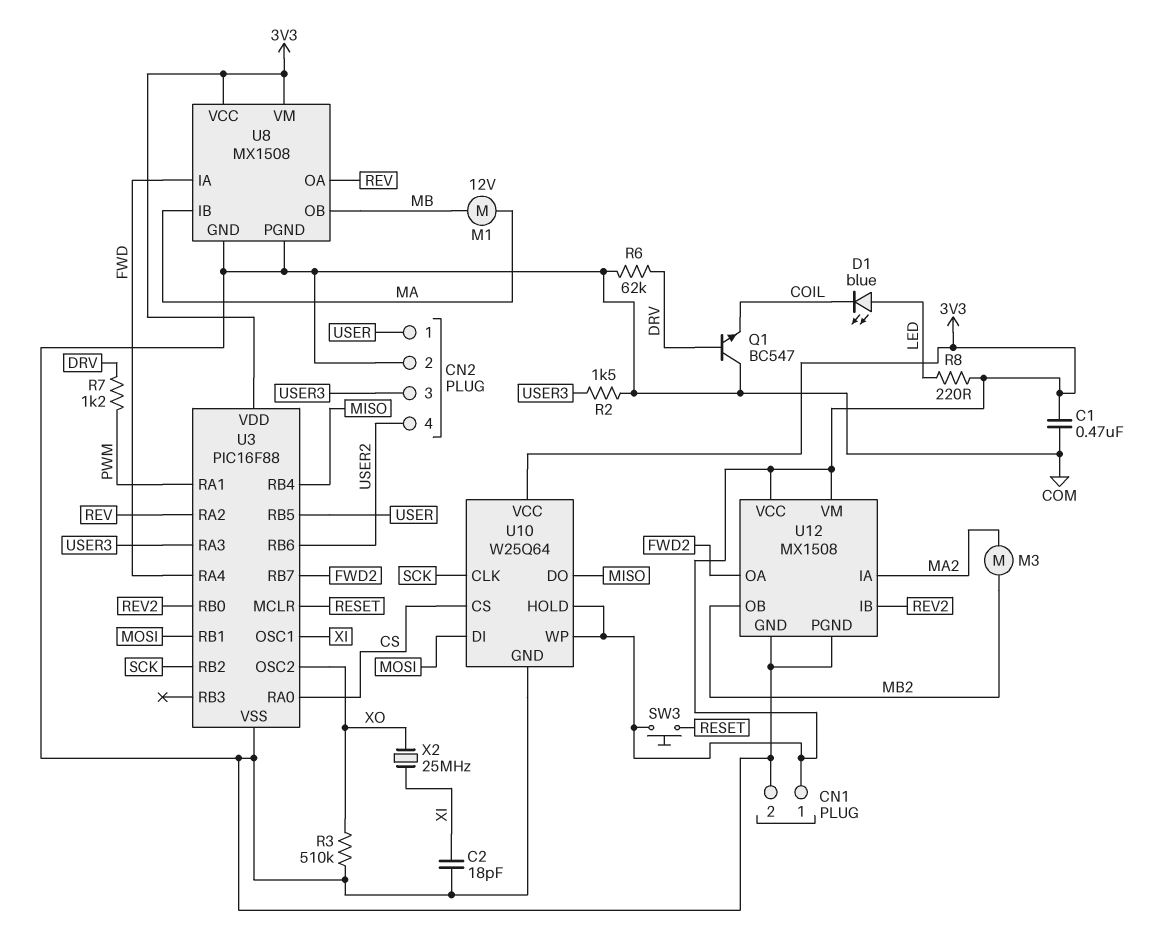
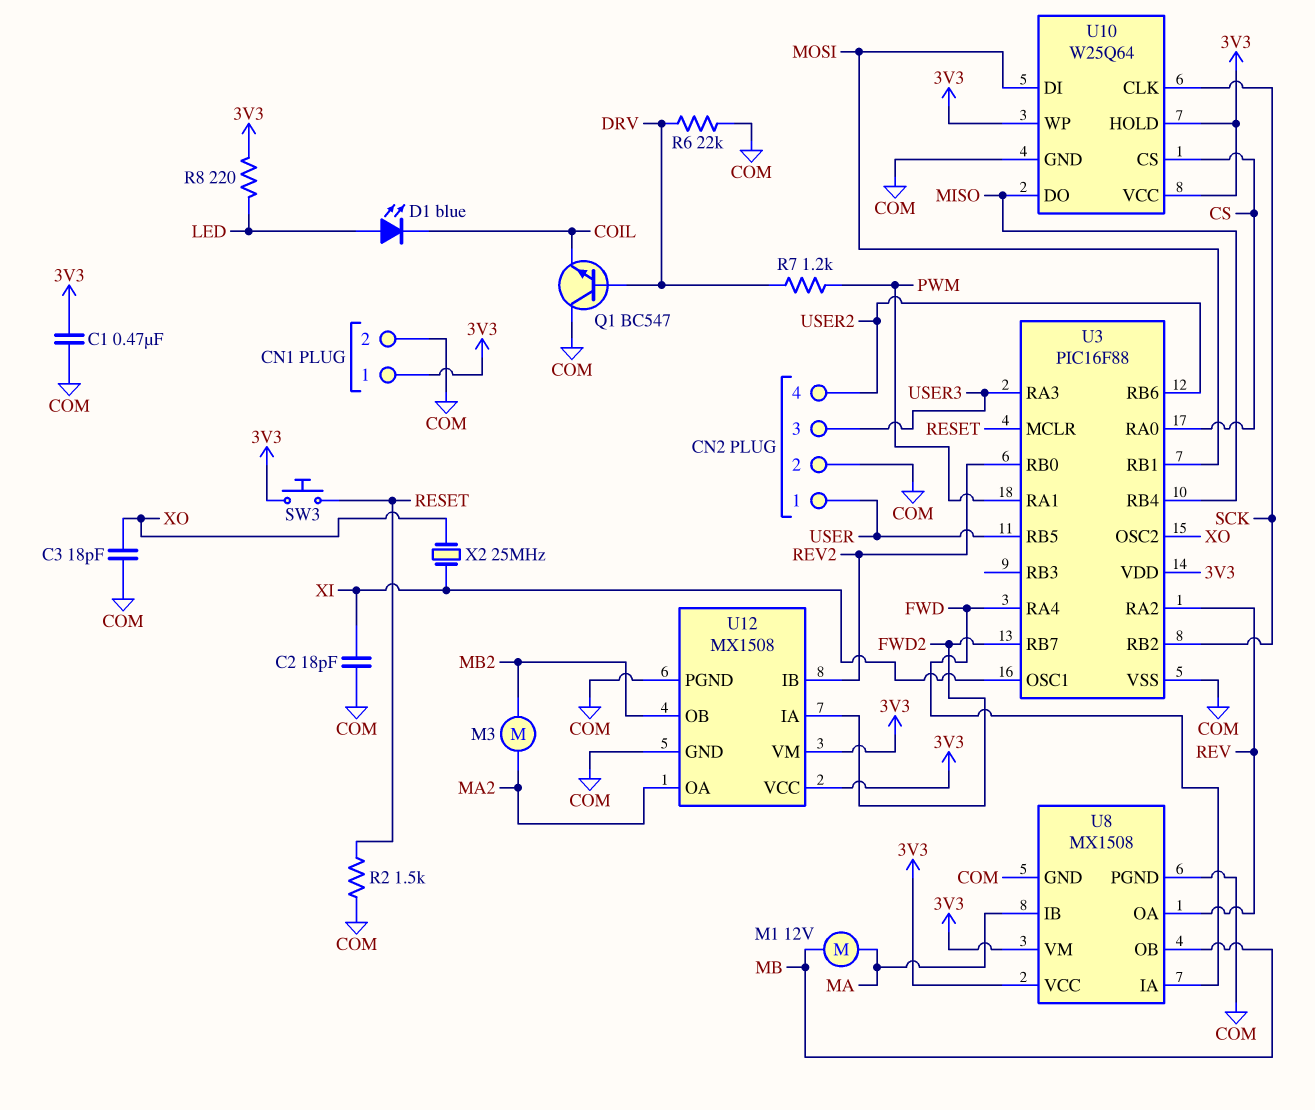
C3: none -> 18pF (COM, XO)
R2: 1.5k (COM, USER3) -> 1.5k (COM, RESET)
R3: 510k (COM, XO) -> none
R6: 62k (COM, DRV) -> 22k (COM, DRV)
U12 pin IA: MA2 -> FWD2
U12 pin OA: FWD2 -> MA2

